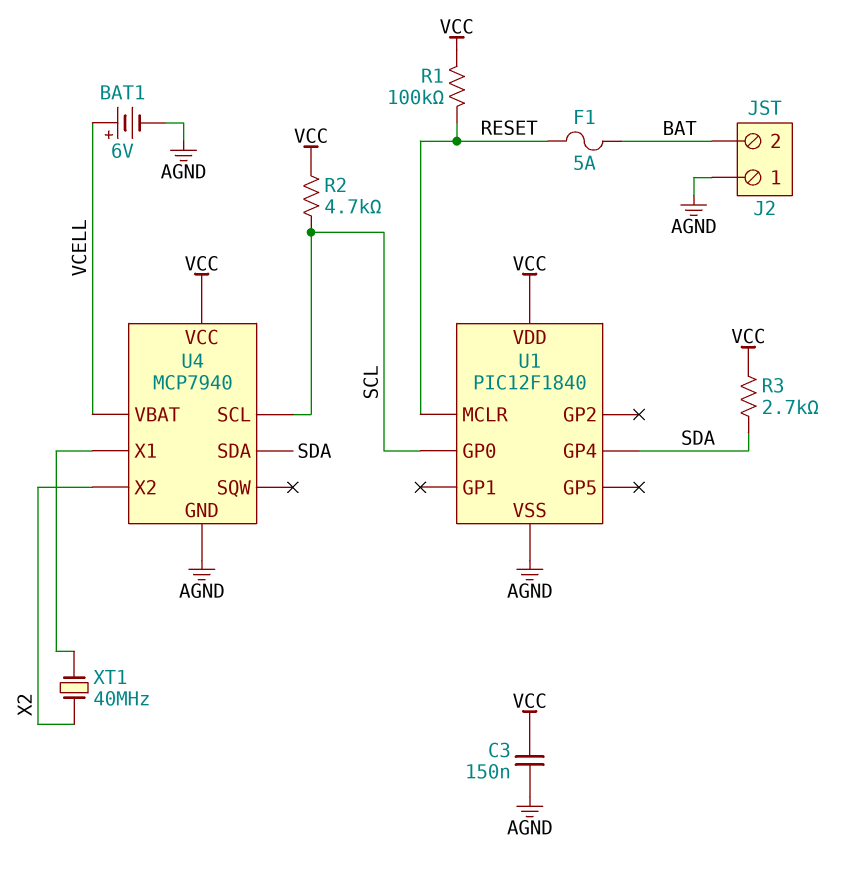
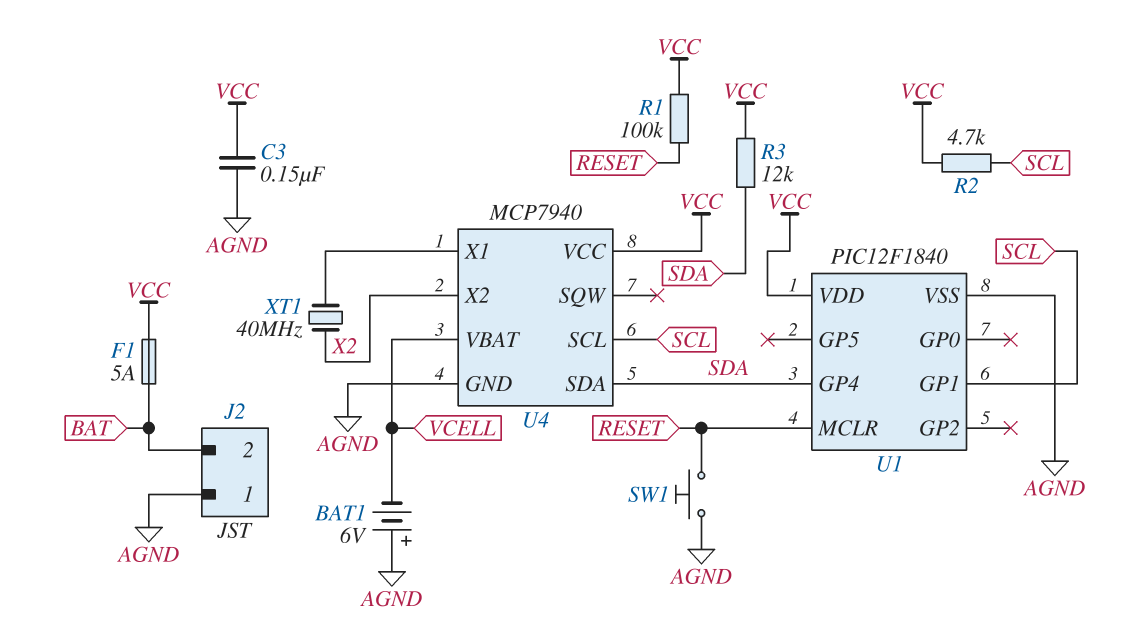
BAT1: 6V (plus VCELL, minus AGND) -> 6V (plus AGND, minus VCELL)
F1: 5A (BAT, RESET) -> 5A (BAT, VCC)
R3: 2.7k (SDA, VCC) -> 12k (SDA, VCC)
SW1: none -> button (AGND, RESET)
U1 pin GP0: SCL -> none
U1 pin GP1: none -> SCL

